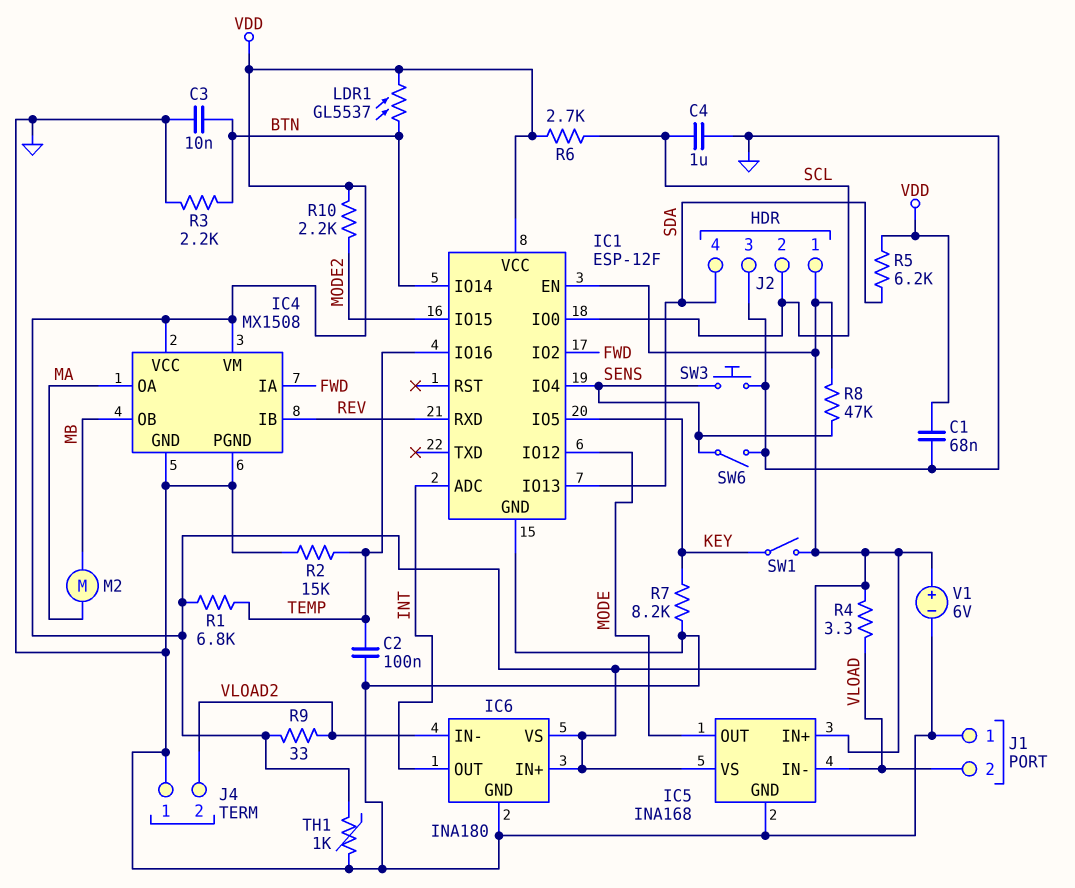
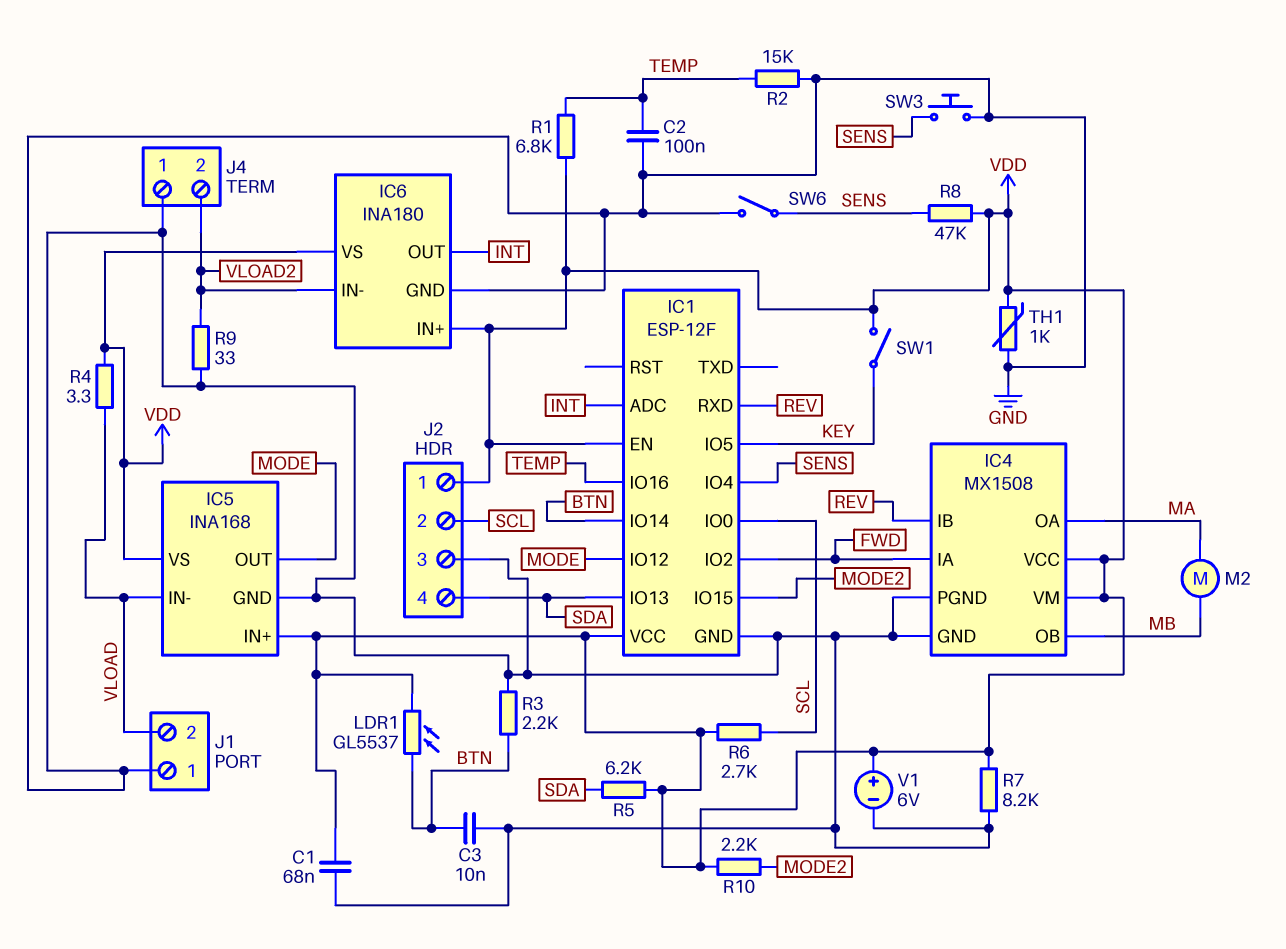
C4: 1uF (GND, SCL) -> none
R7: 8.2k (GND, KEY) -> 8.2k (GND, VDD)
R9: 33 (VDD, VLOAD2) -> 33 (GND, VLOAD2)

